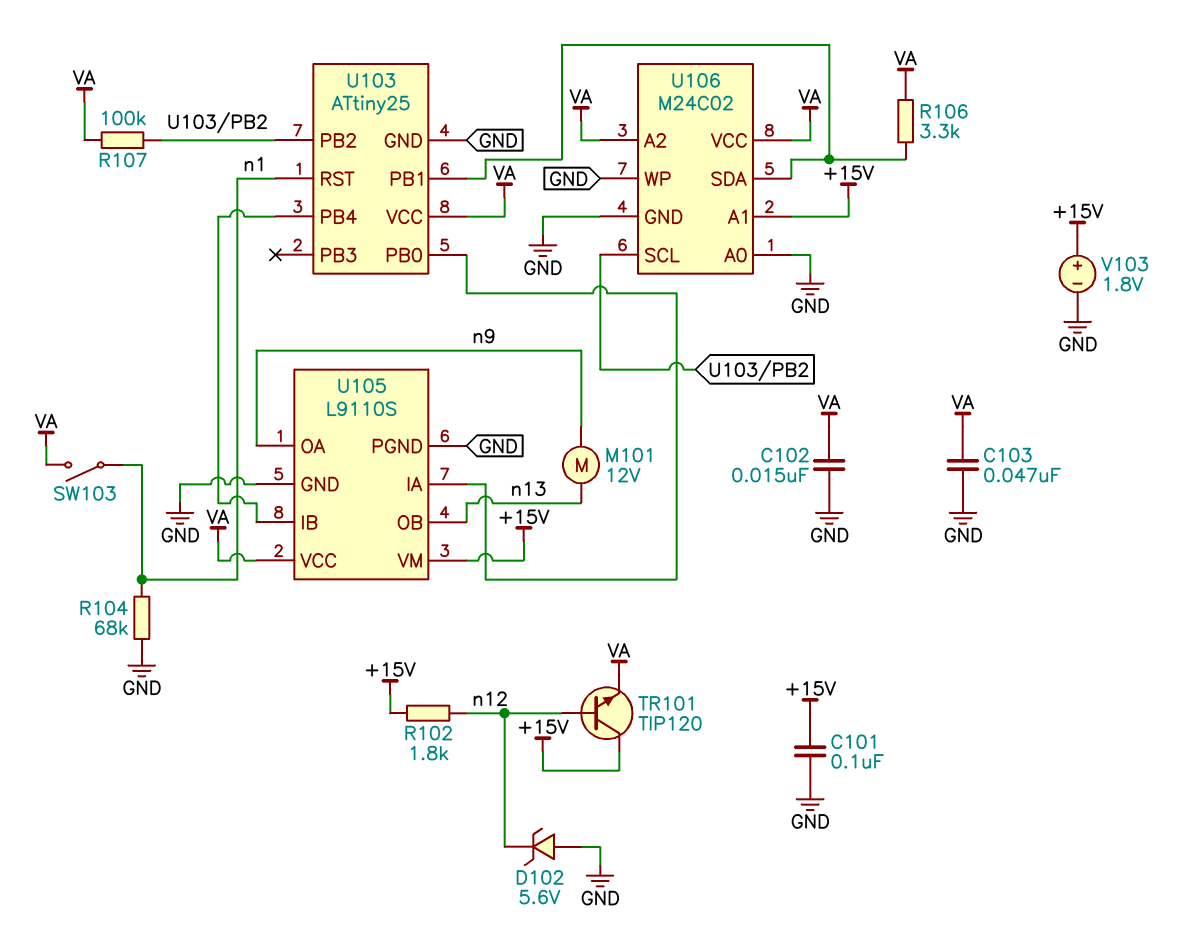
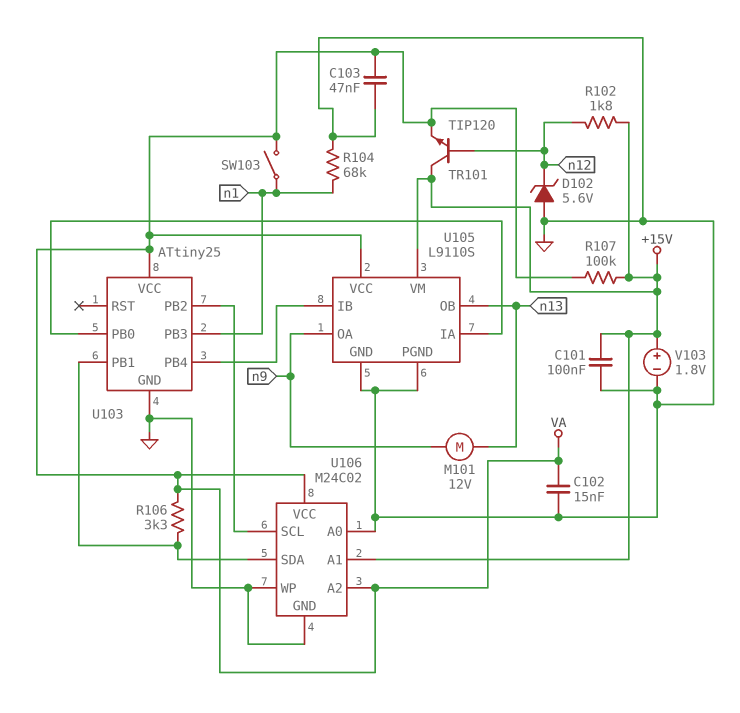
R107: 100k (U103/PB2, VA) -> 100k (+15V, VA)
U103 pin PB3: none -> n1
U103 pin RST: n1 -> none

